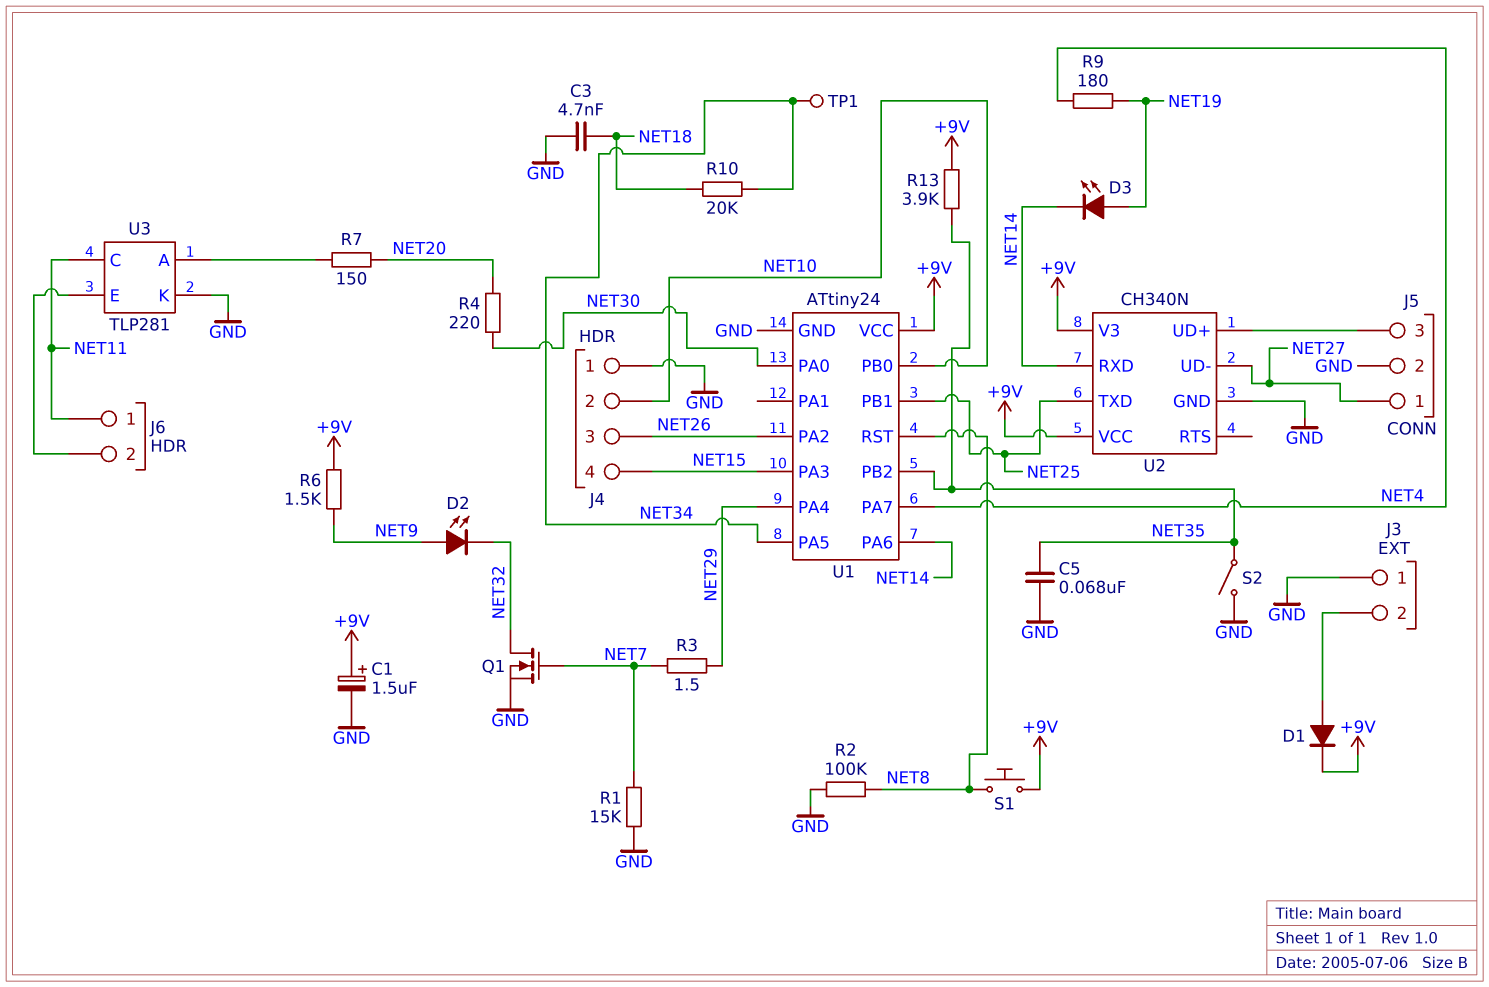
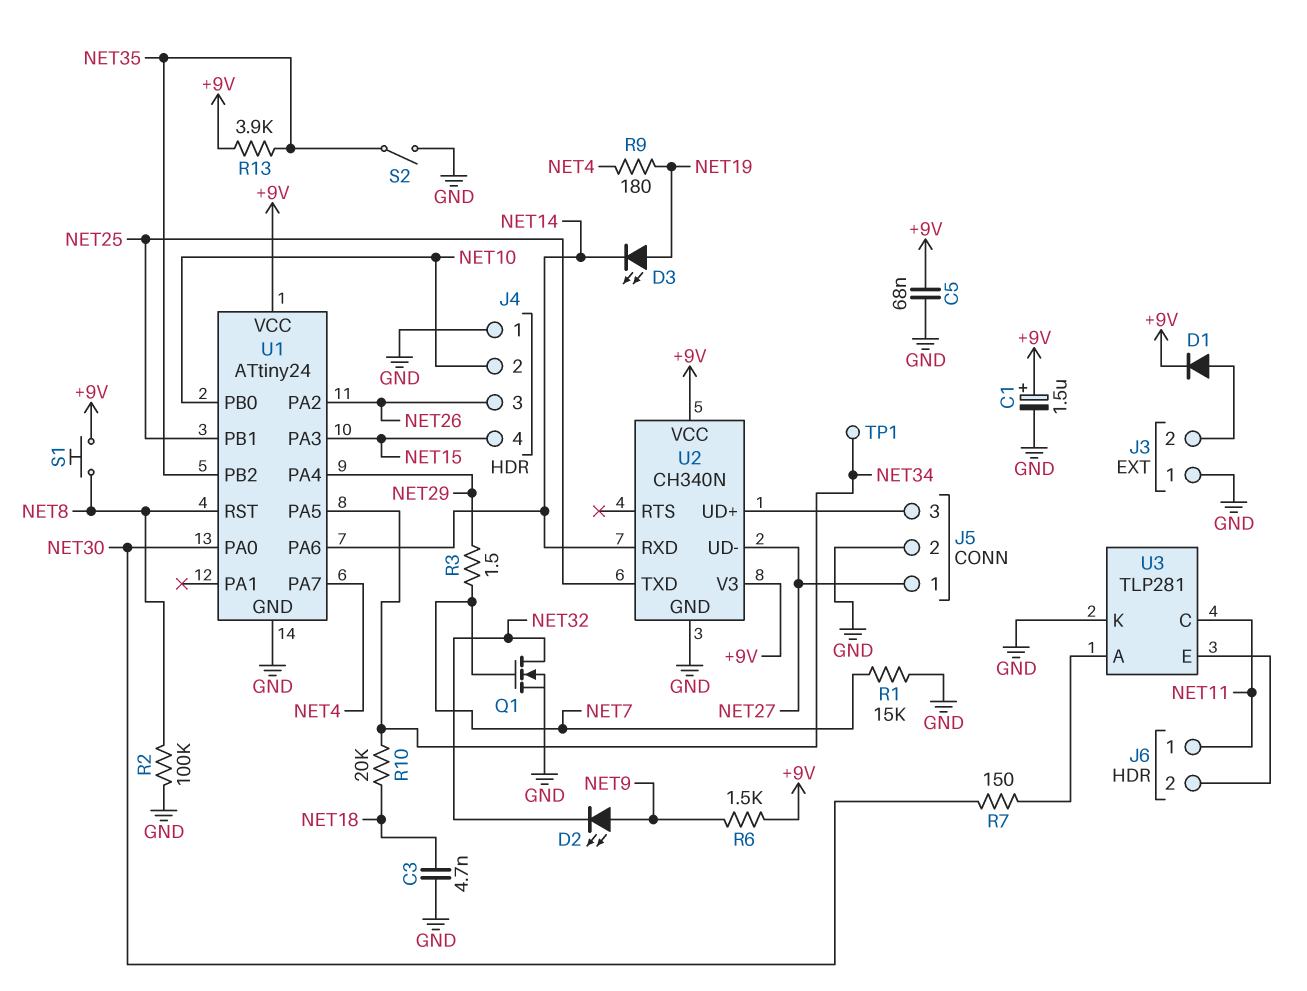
C5: 68nF (GND, NET35) -> 68nF (+9V, GND)
R4: 220 (NET20, NET30) -> none
R7: 150 (NET20, U3/A) -> 150 (NET30, U3/A)

